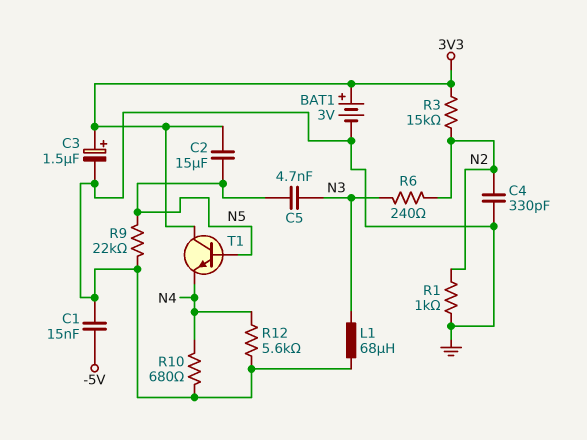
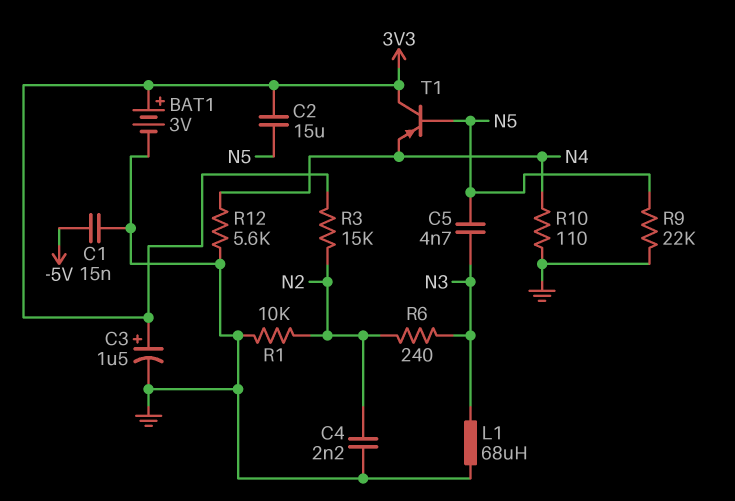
C4: 330pF (GND, N2) -> 2.2nF (GND, N2)
R1: 1k (GND, N2) -> 10k (GND, N2)
R10: 680 (GND, N4) -> 110 (GND, N4)
T1: NPN (B N5, C 3V3, E N4) -> PNP (B N5, C 3V3, E N4)

